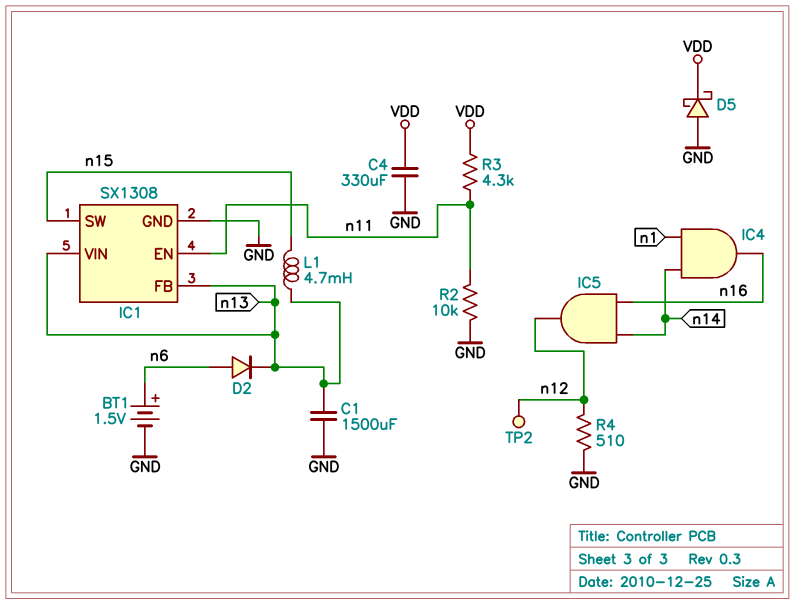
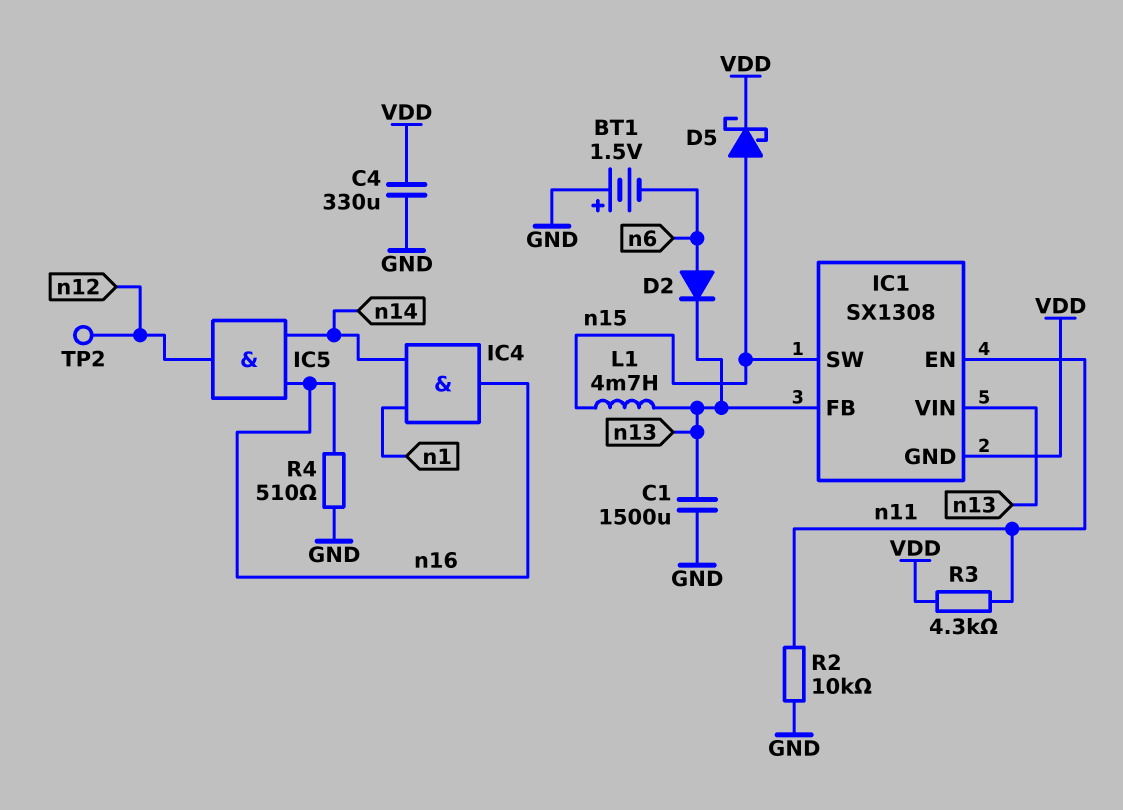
BT1: 1.5V (plus n6, minus GND) -> 1.5V (plus GND, minus n6)
D5: schottky (A GND, K VDD) -> schottky (A n15, K VDD)
IC1 pin GND: GND -> VDD
R4: 510 (GND, n12) -> 510 (GND, n16)

